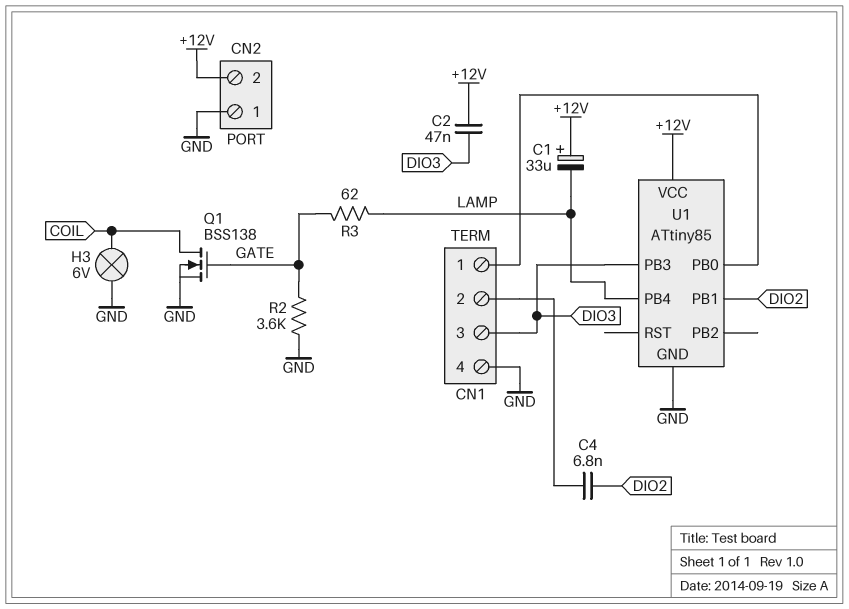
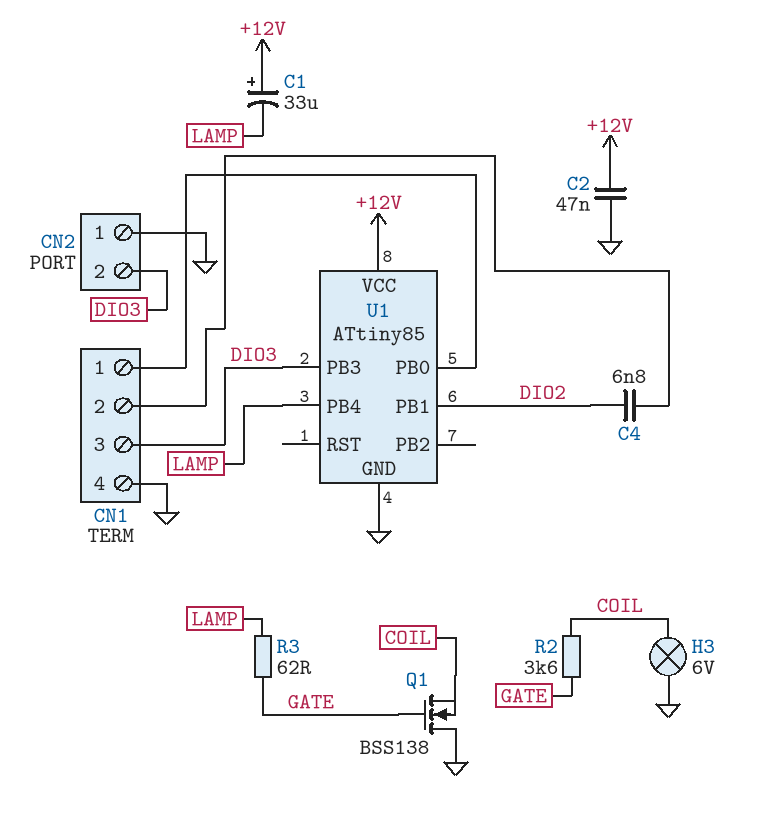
C2: 47nF (+12V, DIO3) -> 47nF (+12V, GND)
CN2 pin 2: +12V -> DIO3
Q1: NMOS BSS138 (G GATE, D COIL, S GND) -> NMOS BSS138 (G GATE, D GND, S COIL)
R2: 3.6k (GATE, GND) -> 3.6k (COIL, GATE)

